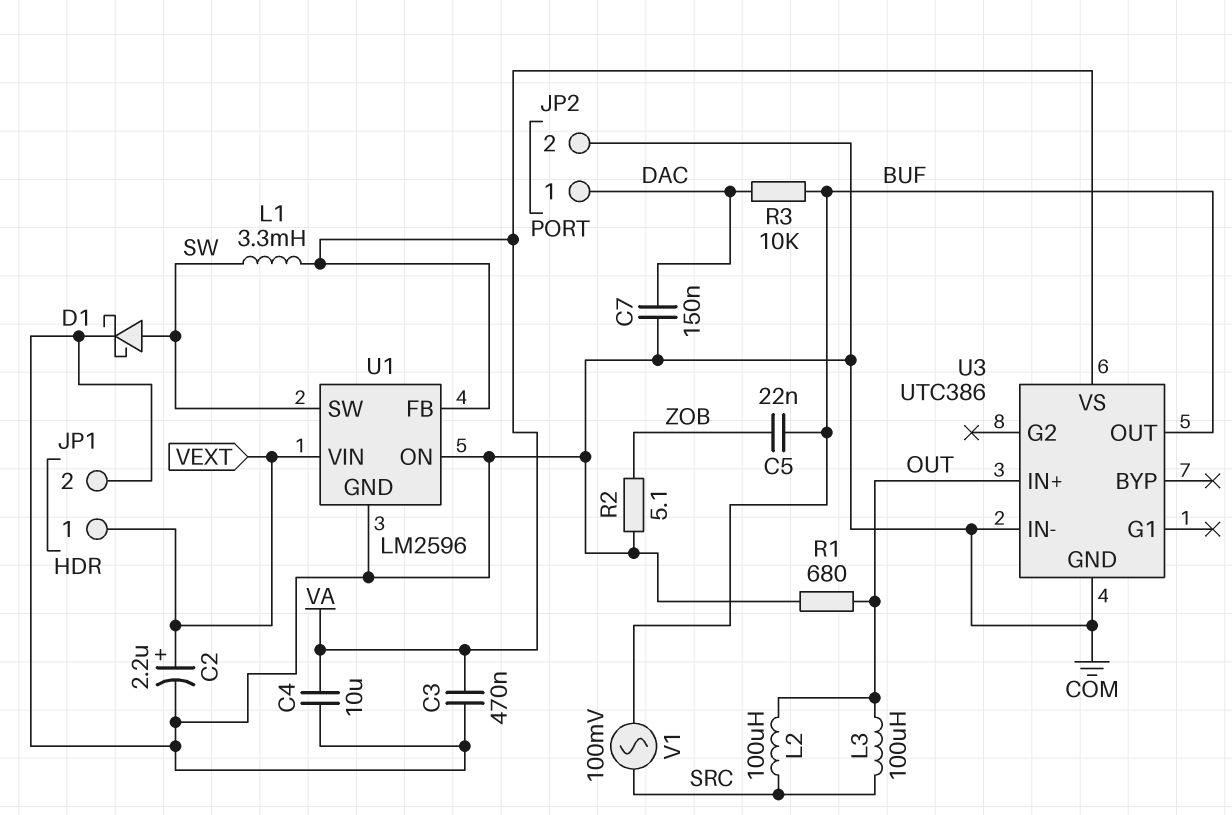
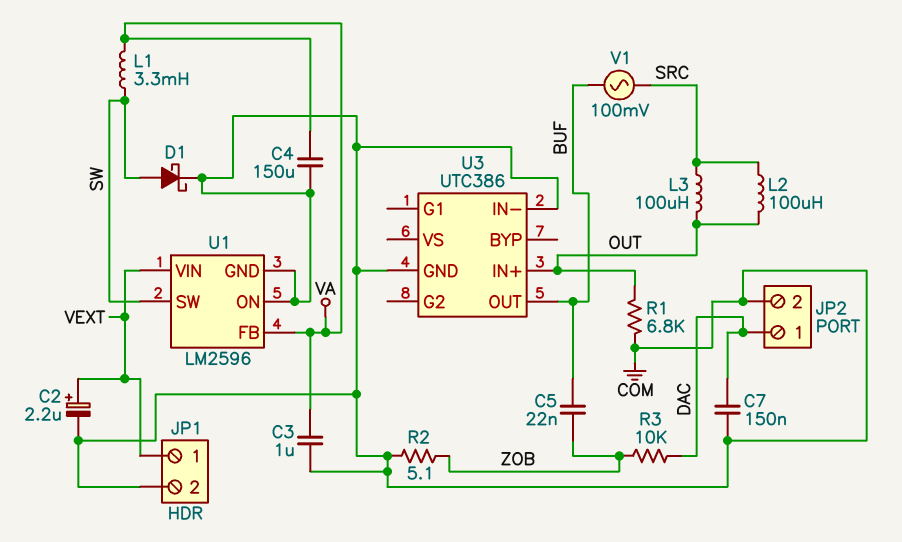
C3: 470nF (COM, VA) -> 1uF (COM, VA)
C4: 10uF (COM, VA) -> 150uF (COM, VA)
R1: 680 (COM, OUT) -> 6.8k (COM, OUT)
R3: 10k (BUF, DAC) -> 10k (DAC, ZOB)
U3 pin VS: VA -> none

